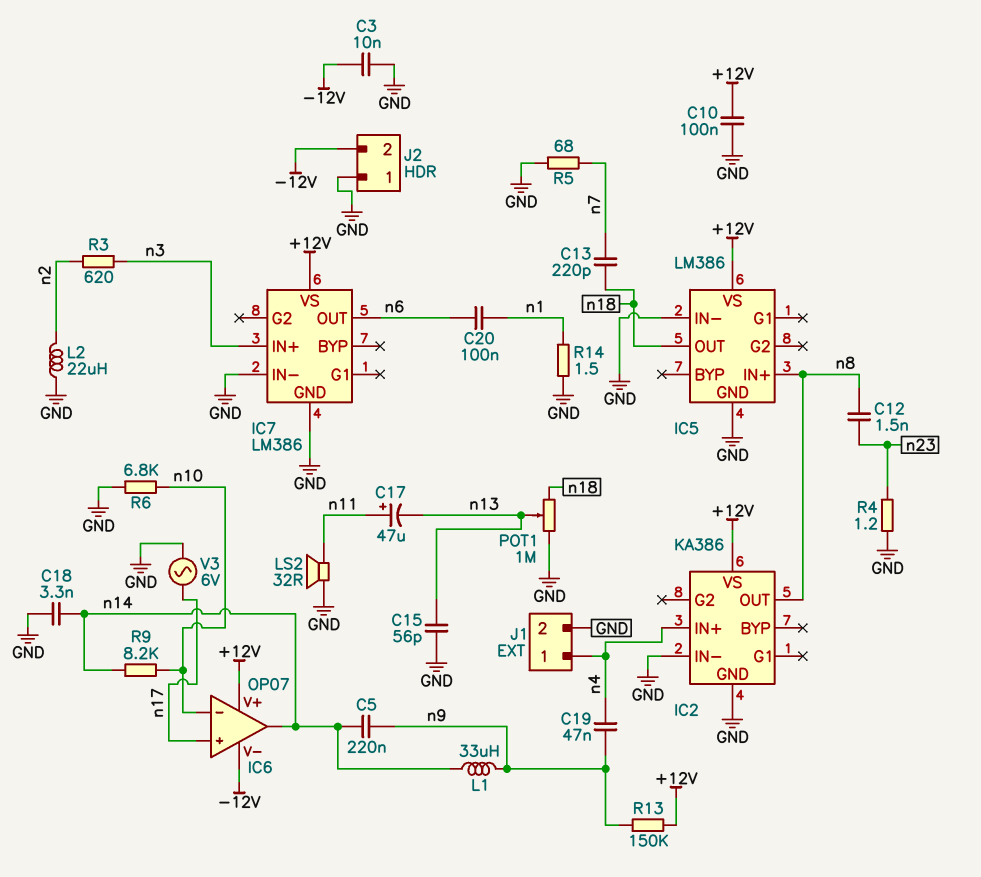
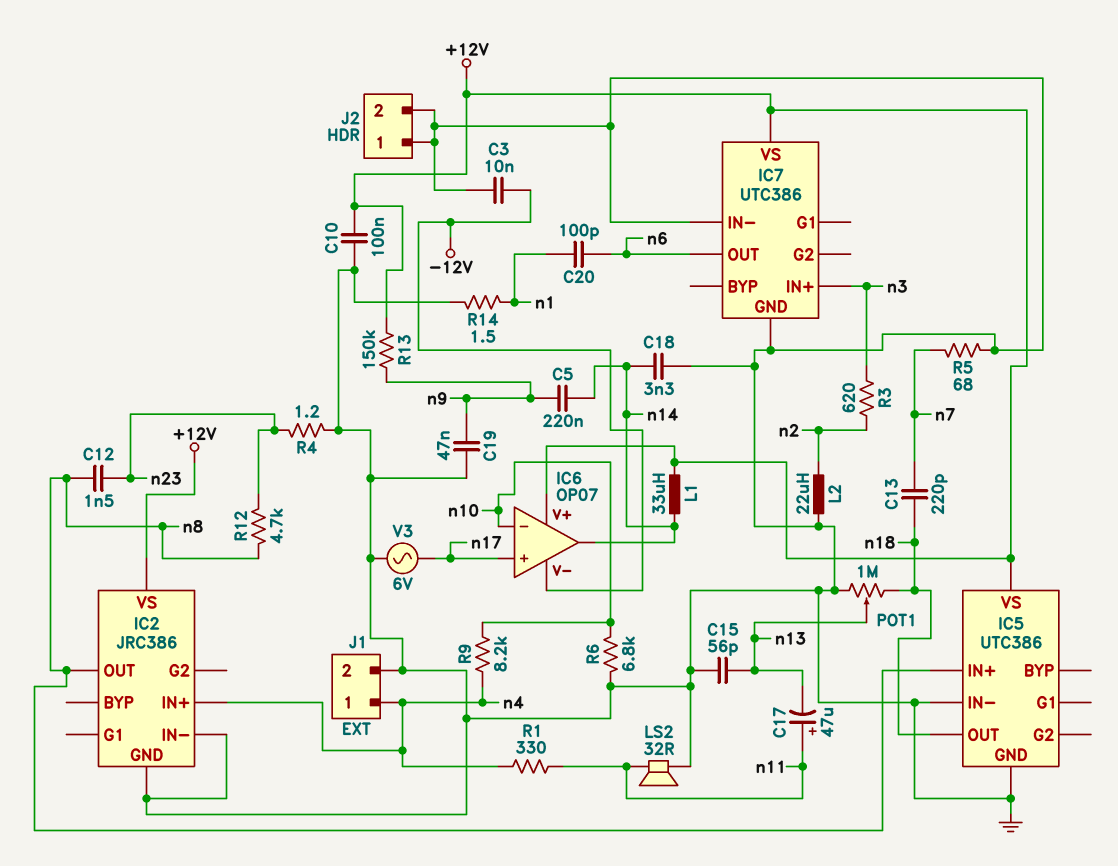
C19: 47nF (n4, n9) -> 47nF (GND, n9)
C20: 100nF (n1, n6) -> 100pF (n1, n6)
IC2: KA386 -> JRC386
IC5: LM386 -> UTC386
IC7: LM386 -> UTC386
J2 pin 2: -12V -> GND
L1: 33uH (n9, n14) -> 33uH (+12V, n14)
R1: none -> 330 (n4, n11)
R9: 8.2k (n10, n14) -> 8.2k (n4, n10)
R12: none -> 4.7k (n8, n23)

